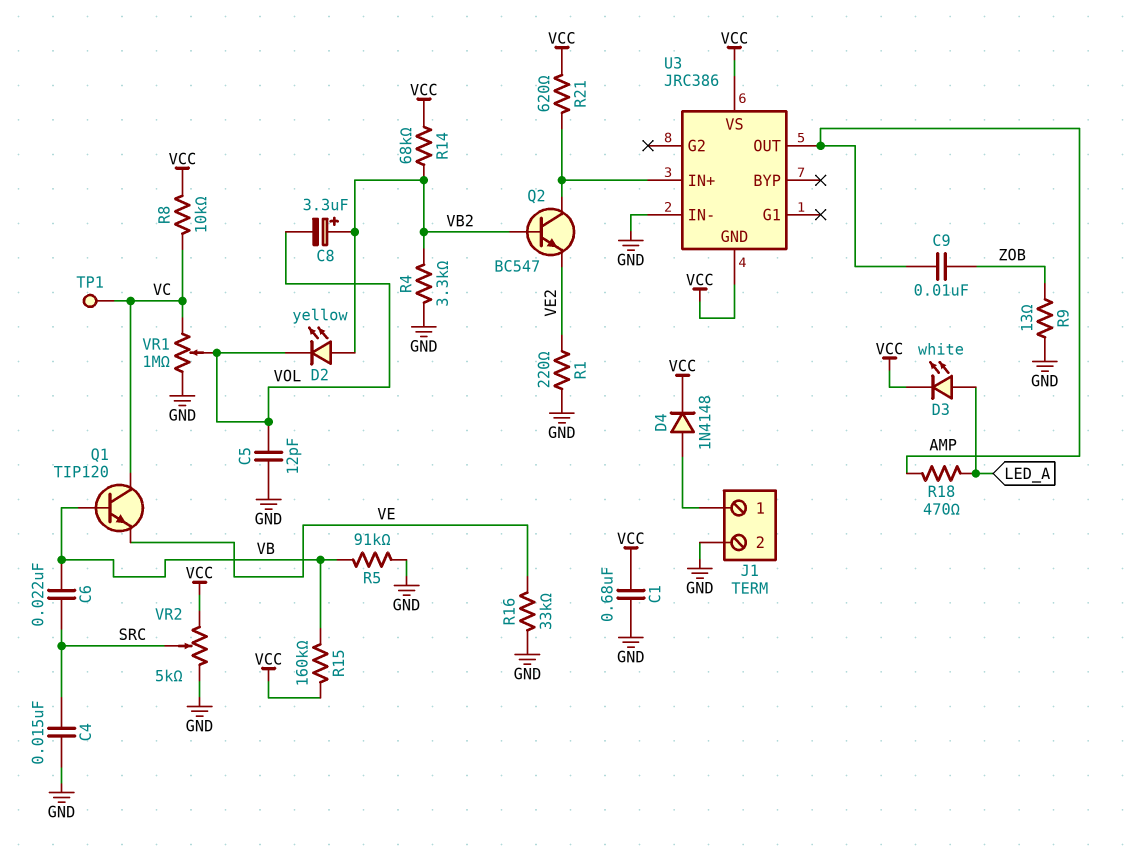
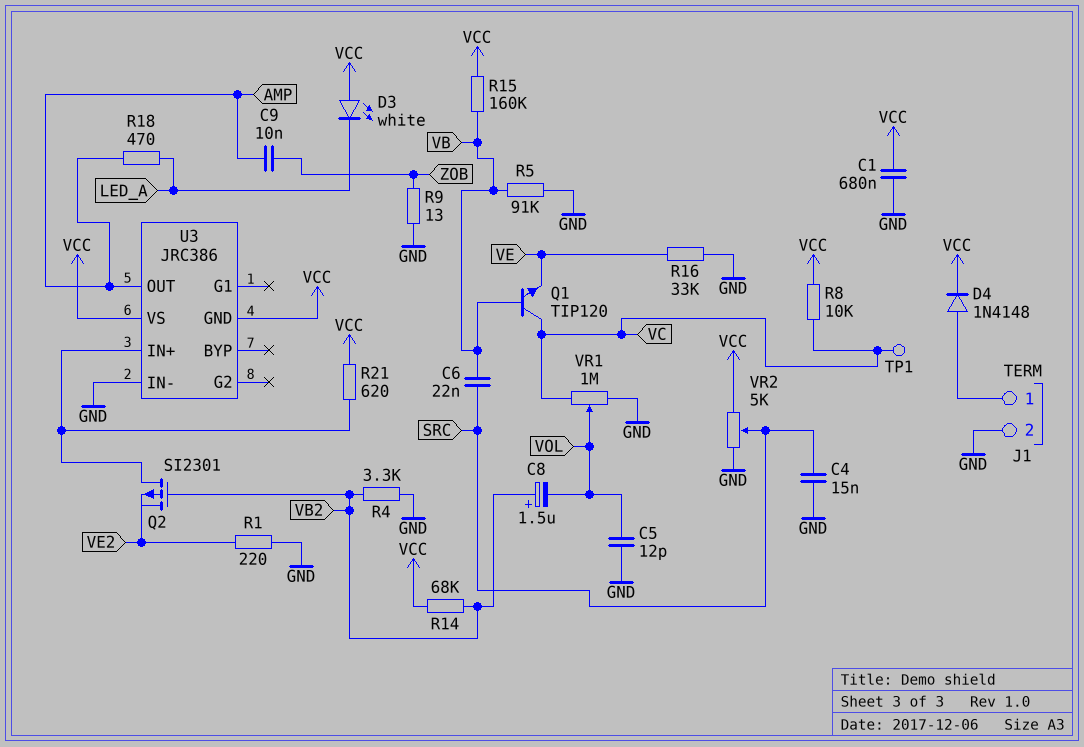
C8: 3.3uF (plus VB2, minus VOL) -> 1.5uF (plus VB2, minus VOL)
D2: LED yellow (A VB2, K VOL) -> none
D3: LED white (A LED_A, K VCC) -> LED white (A VCC, K LED_A)
Q2: NPN BC547 (B VB2, C U3/IN+, E VE2) -> PMOS SI2301 (G VB2, D U3/IN+, S VE2)

